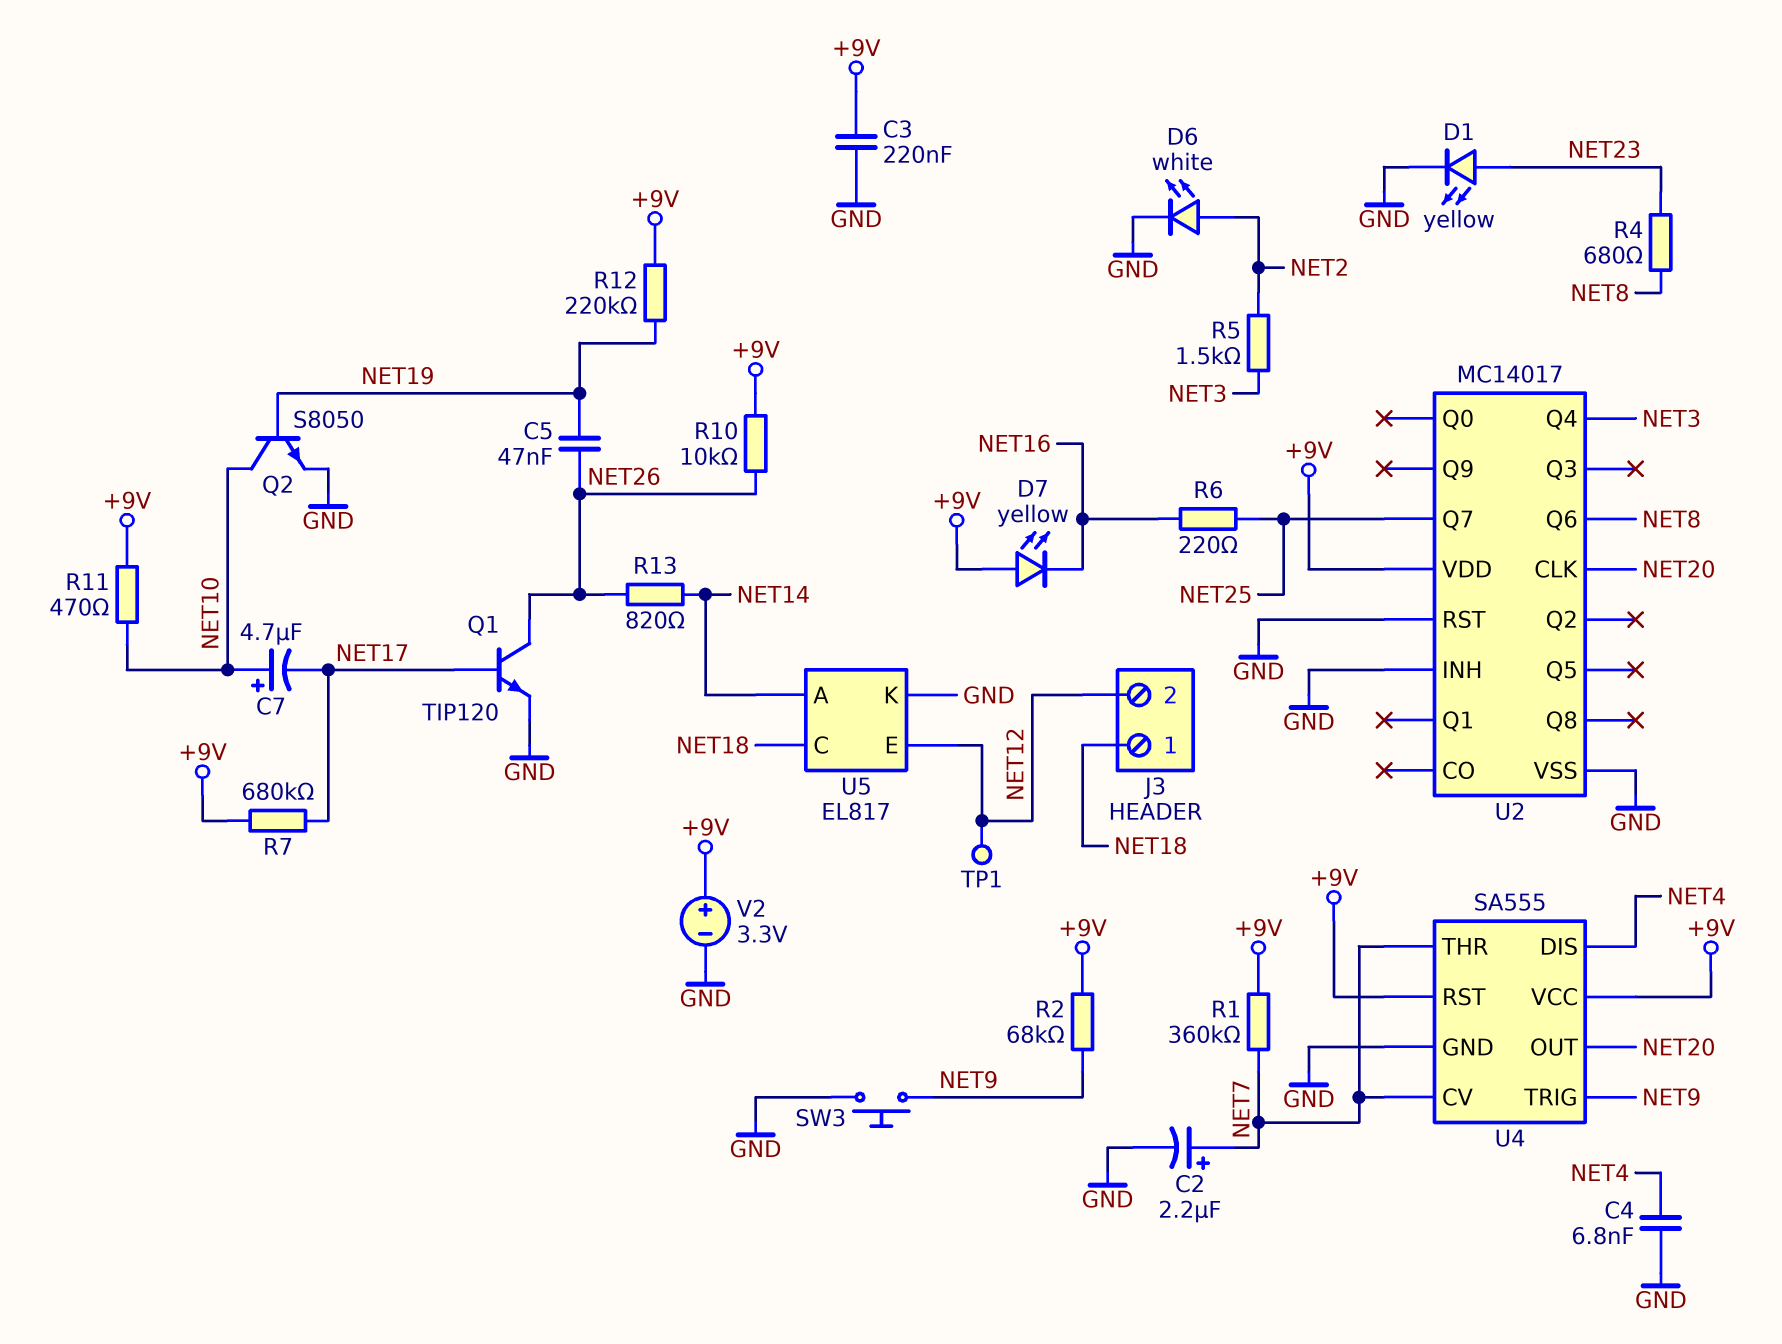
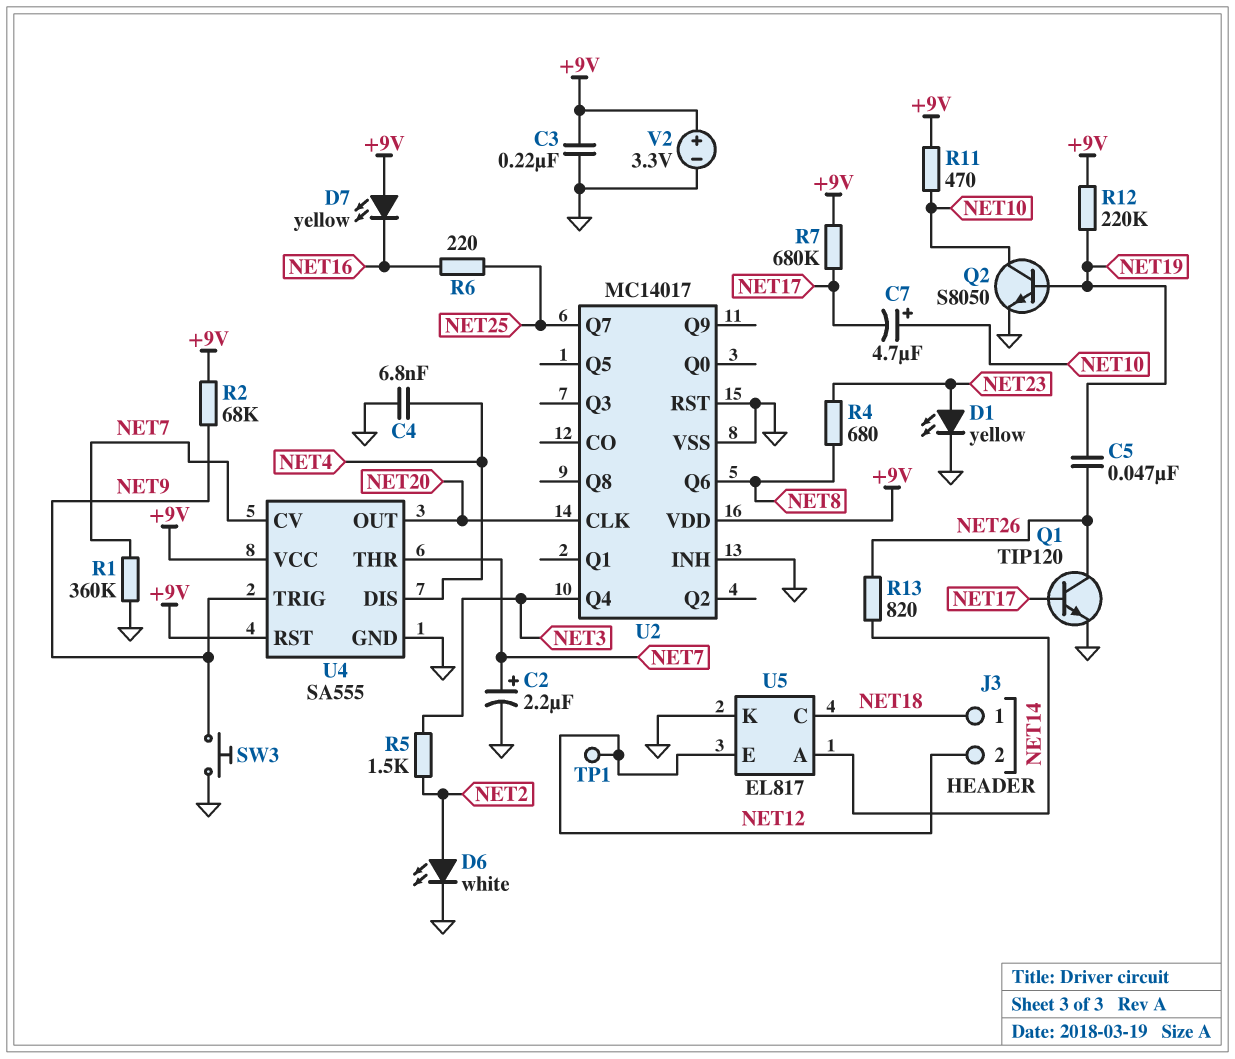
R1: 360k (+9V, NET7) -> 360k (GND, NET7)
R10: 10k (+9V, NET26) -> none

